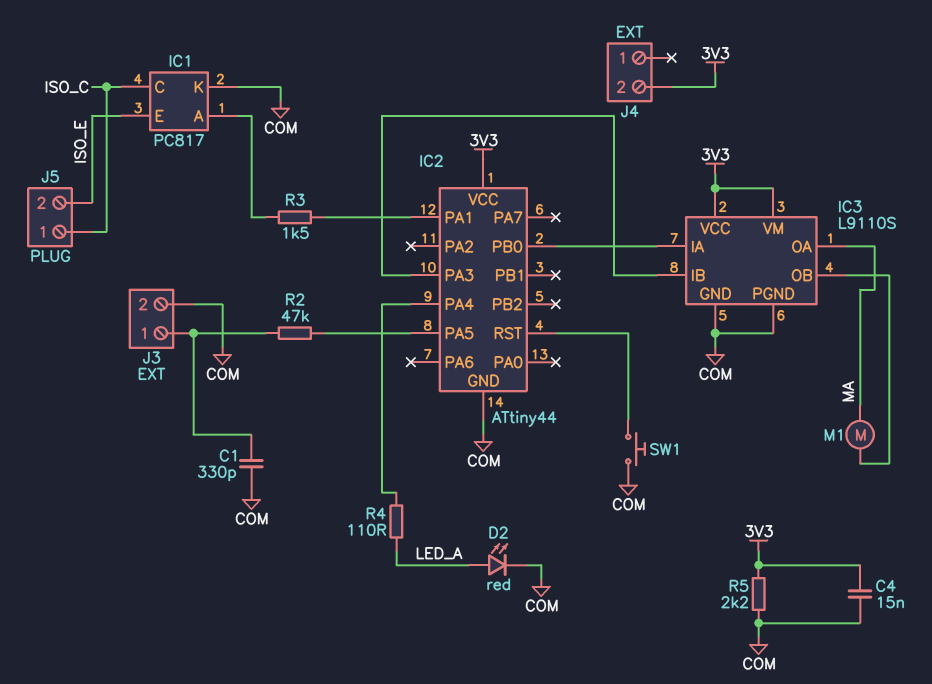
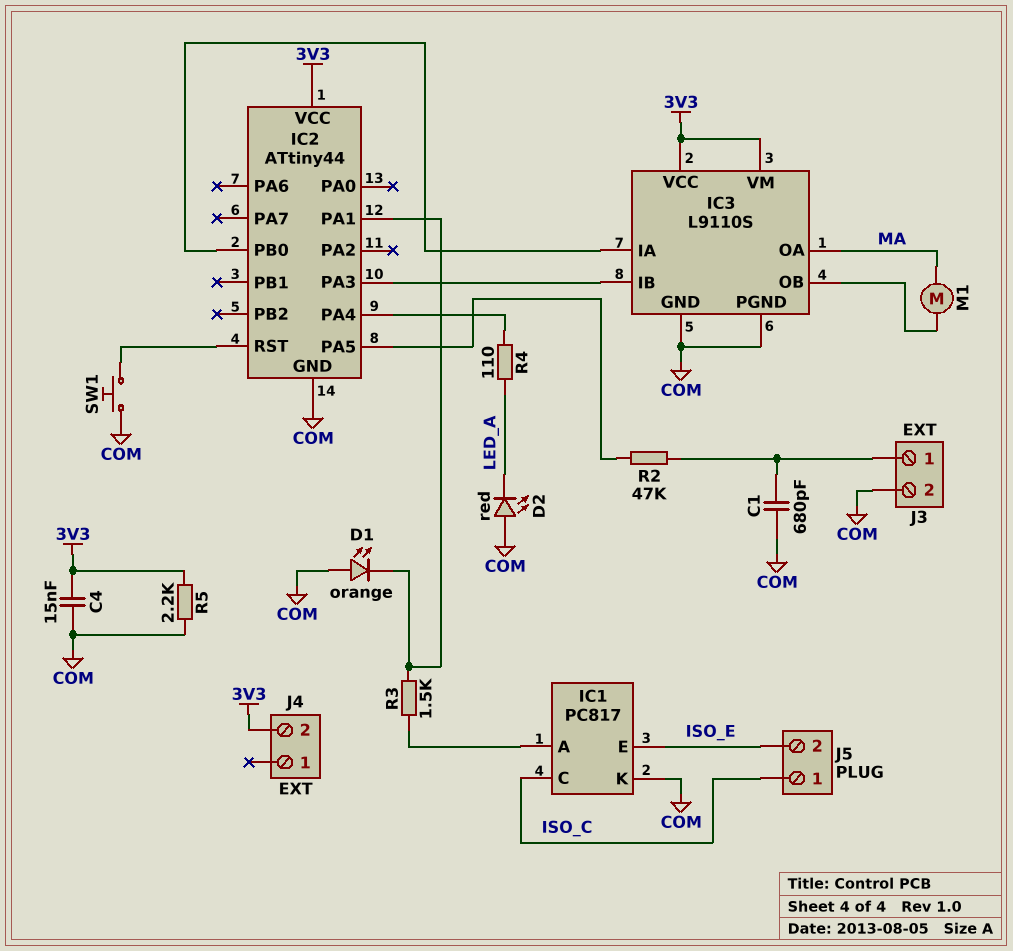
C1: 330pF (COM, J3/1) -> 680pF (COM, J3/1)
D1: none -> LED orange (A COM, K IC2/PA1)
D2: LED red (A LED_A, K COM) -> LED red (A COM, K LED_A)

